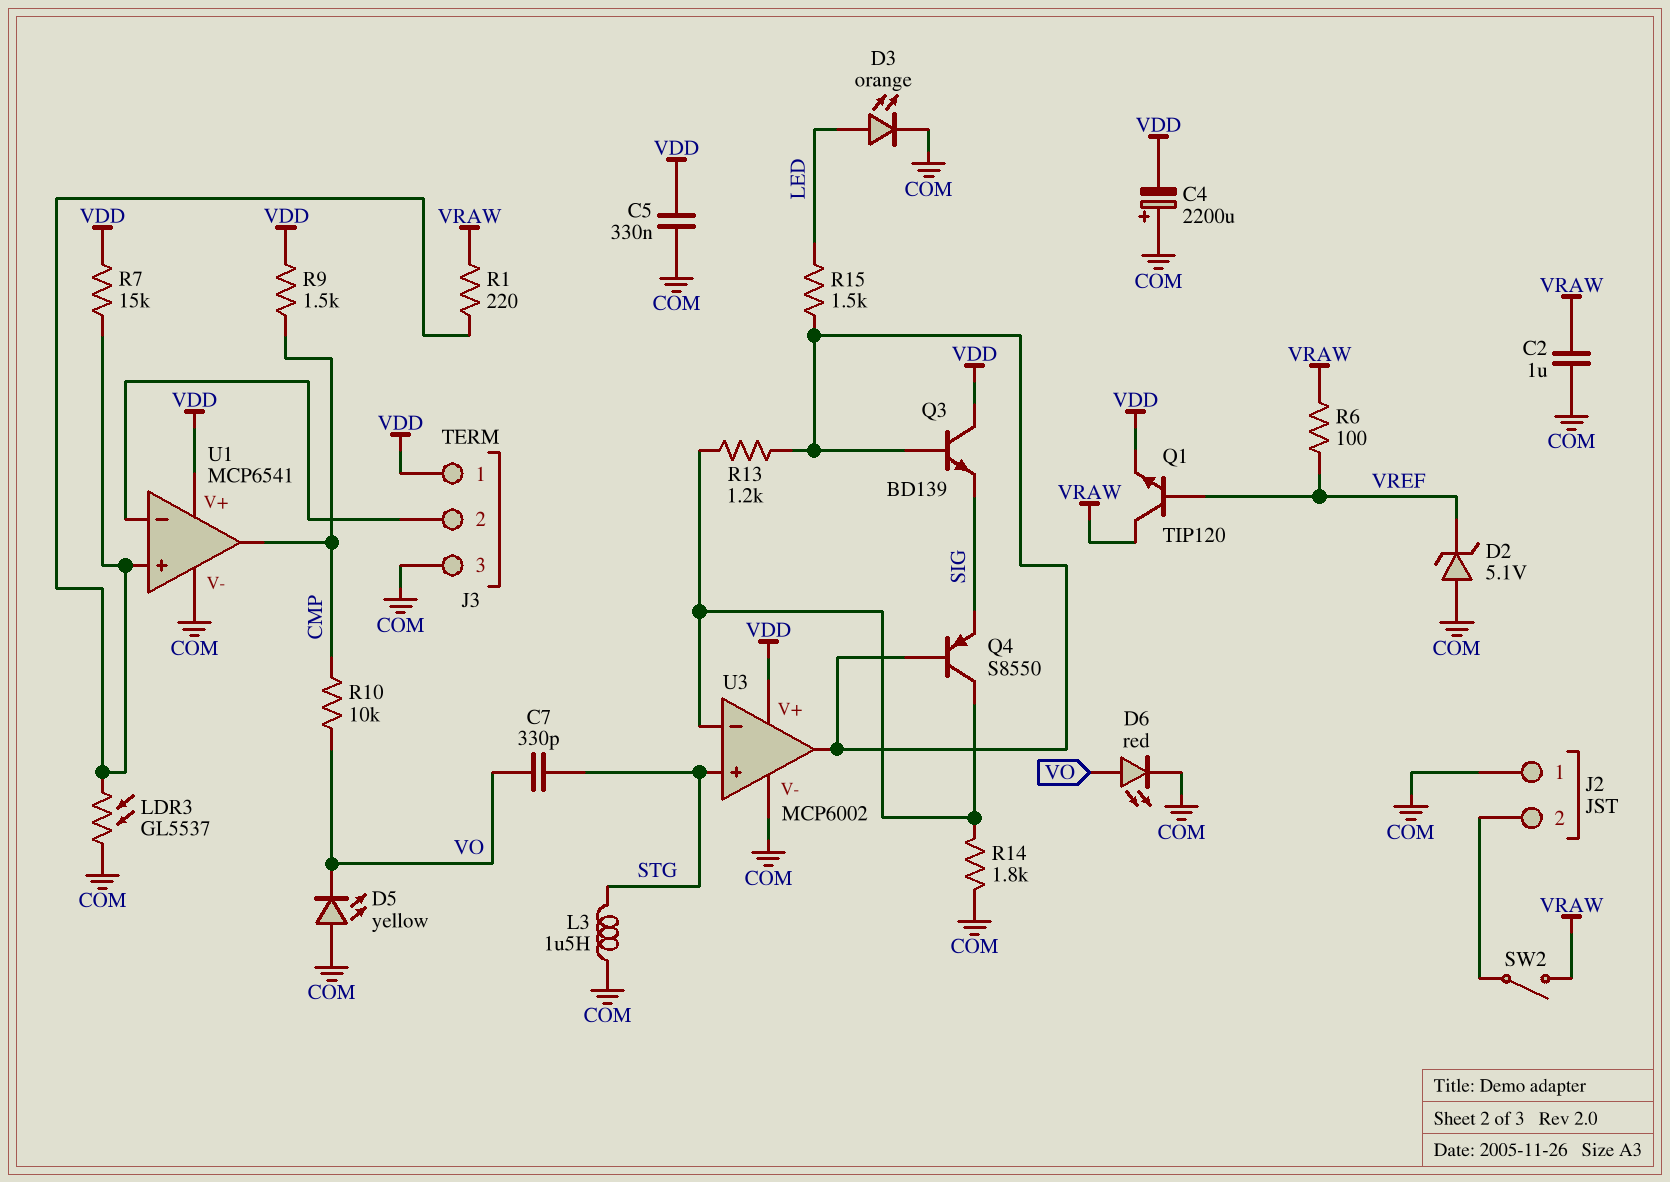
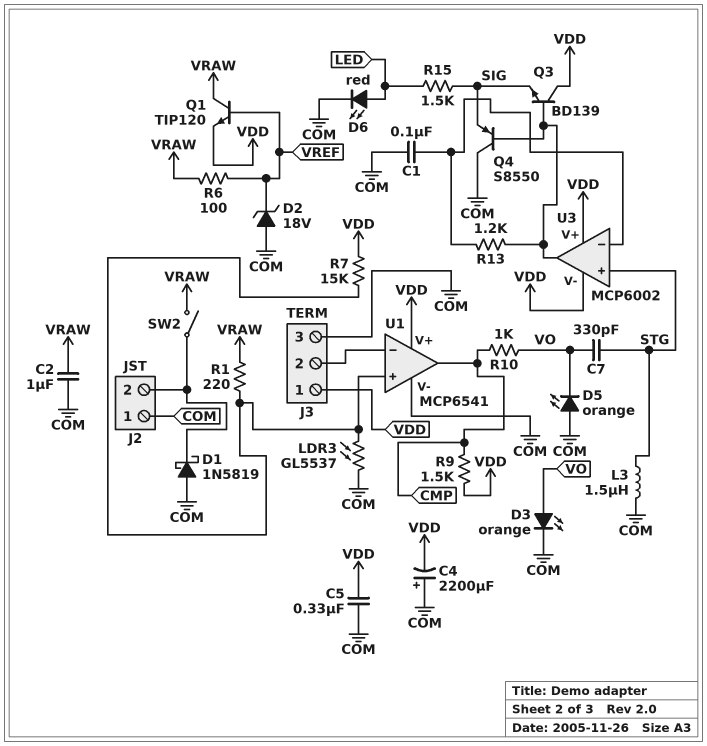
C1: none -> 100nF (COM, U3/in-)
D1: none -> schottky 1N5819 (A COM, K J2/2)
D2: zener 5.1V (A COM, K VREF) -> zener 18V (A COM, K VREF)
D3: LED orange (A LED, K COM) -> LED orange (A VO, K COM)
D5: LED yellow (A COM, K VO) -> LED orange (A COM, K VO)
D6: LED red (A VO, K COM) -> LED red (A LED, K COM)
Q4: PNP S8550 (B U3/out, C U3/in-, E SIG) -> PNP S8550 (B U3/out, C COM, E SIG)
R10: 10k (CMP, VO) -> 1k (CMP, VO)
R14: 1.8k (COM, U3/in-) -> none
R15: 1.5k (LED, U3/out) -> 1.5k (LED, SIG)
U3 pin V-: COM -> VDD

